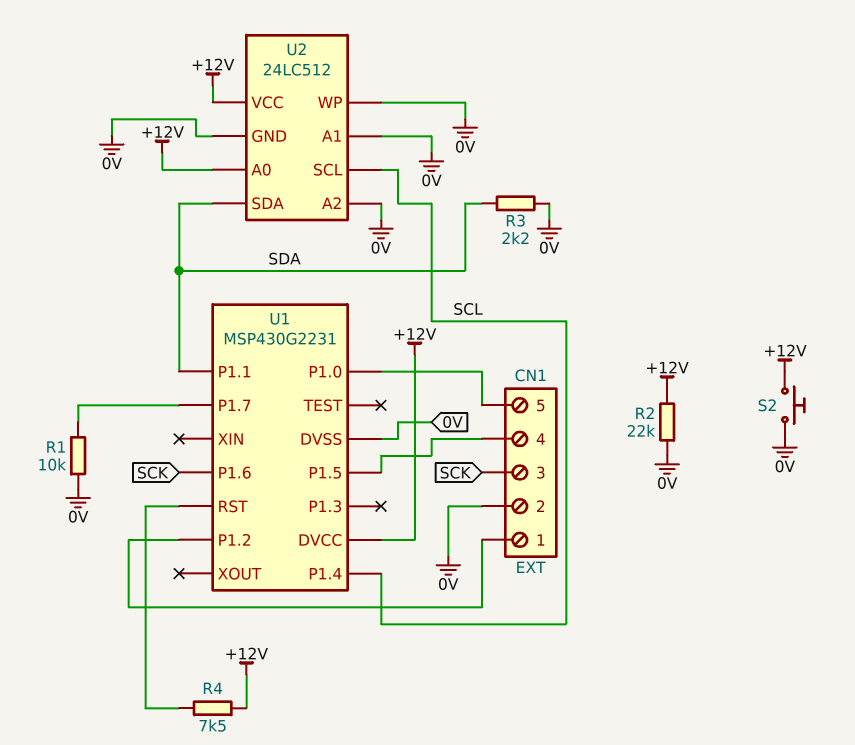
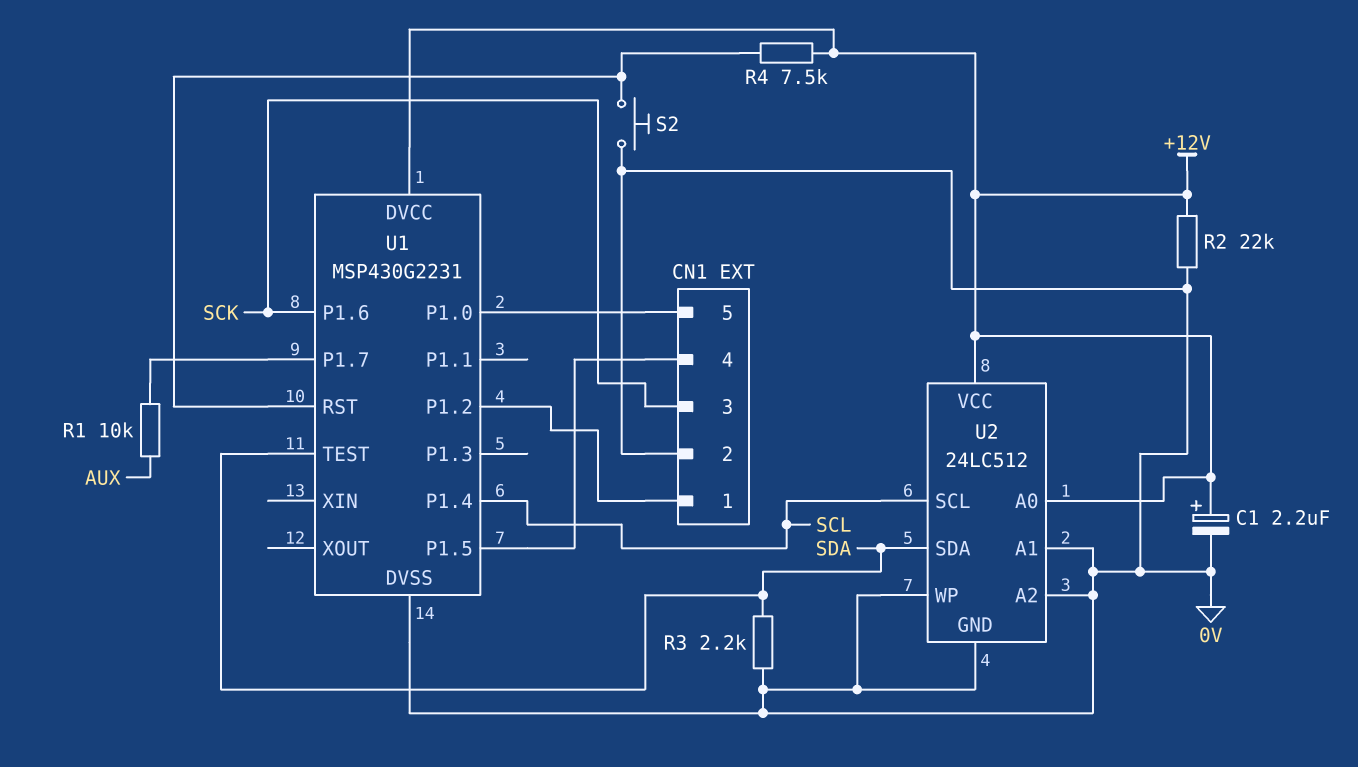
C1: none -> 2.2uF (plus +12V, minus 0V)
R1: 10k (0V, U1/P1.7) -> 10k (AUX, U1/P1.7)
S2: button (+12V, 0V) -> button (0V, U1/RST)
U1 pin P1.1: SDA -> none
U1 pin TEST: none -> SDA

